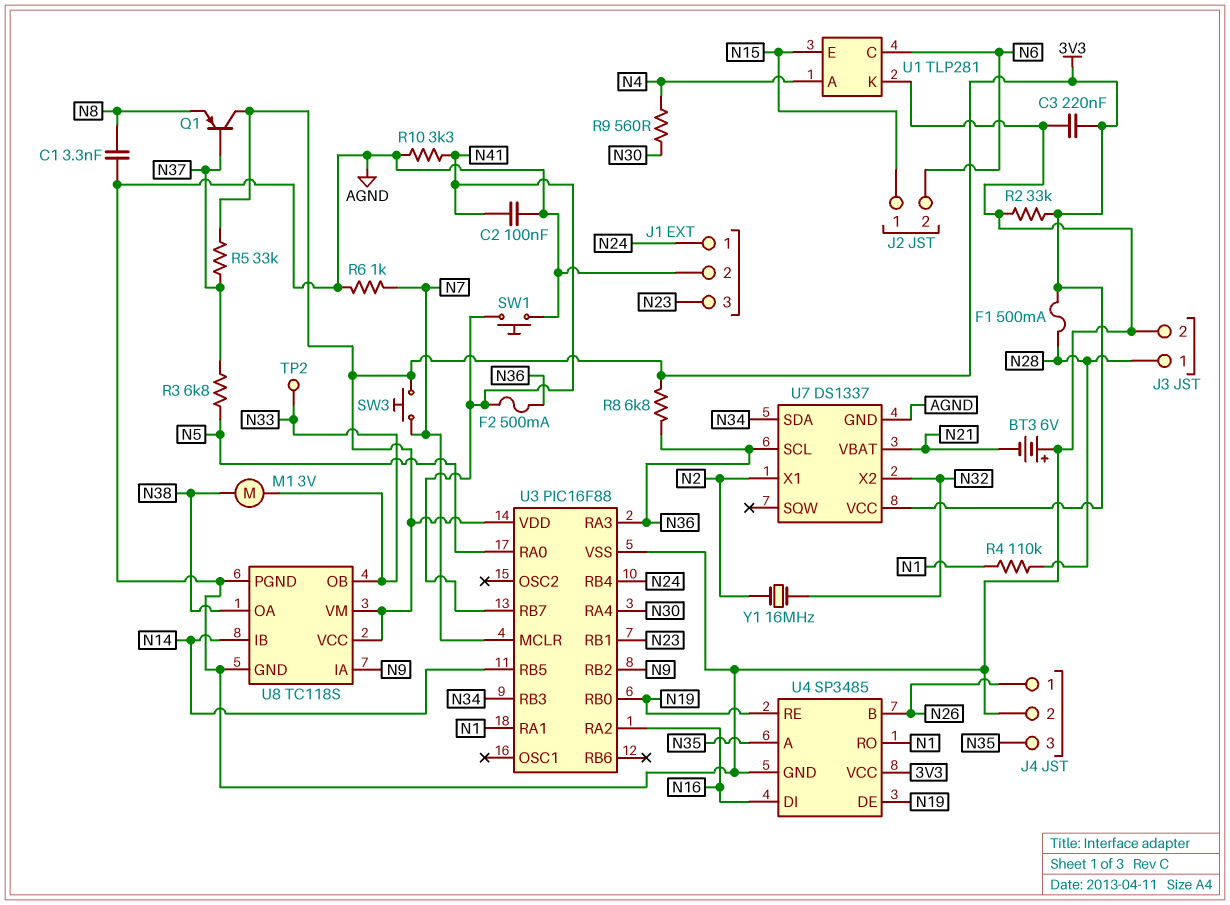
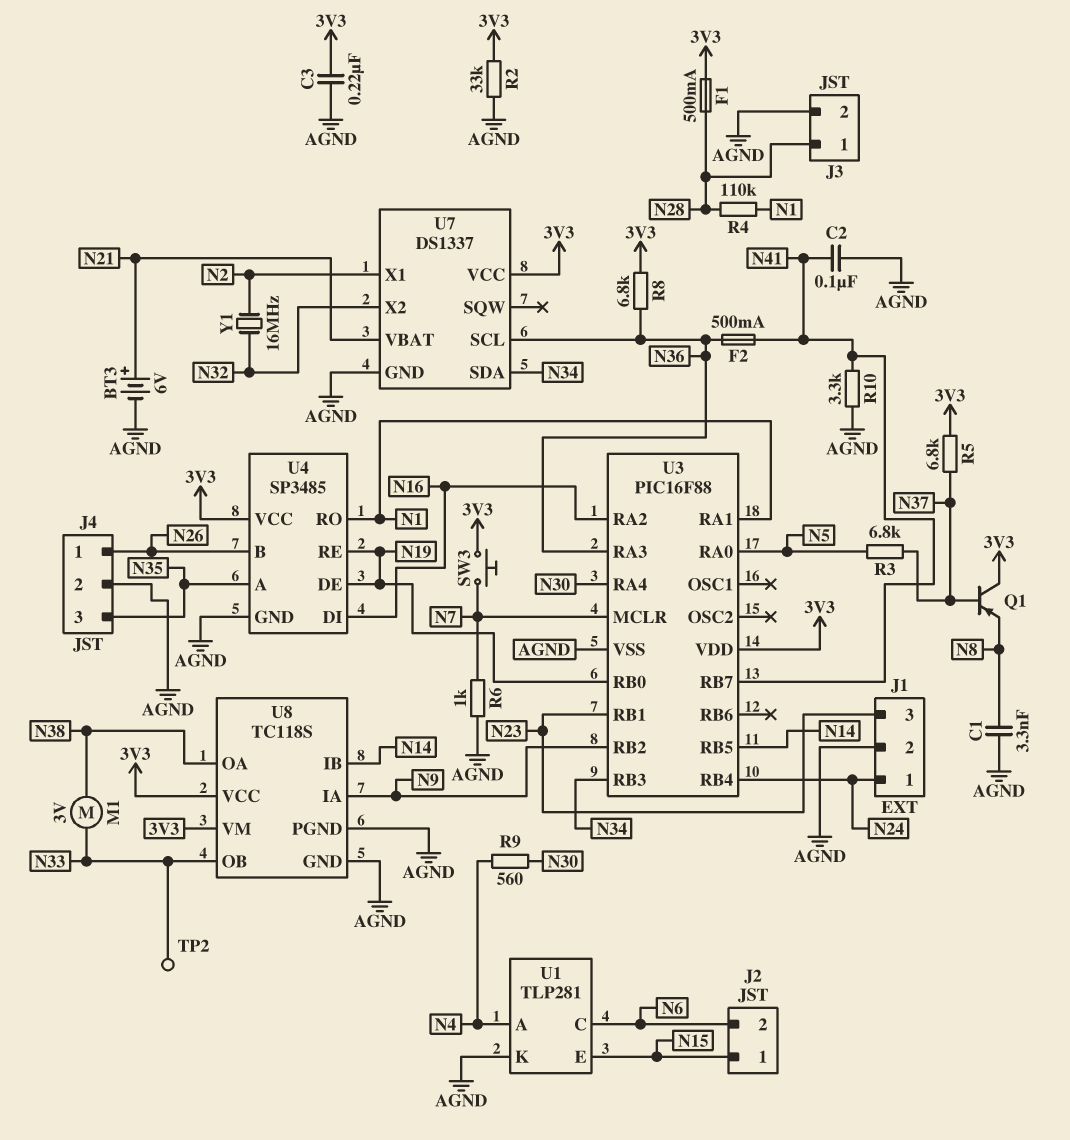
BT3: 6V (plus AGND, minus N21) -> 6V (plus N21, minus AGND)
R5: 33k (3V3, N37) -> 6.8k (3V3, N37)
SW1: button (AGND, N41) -> none

